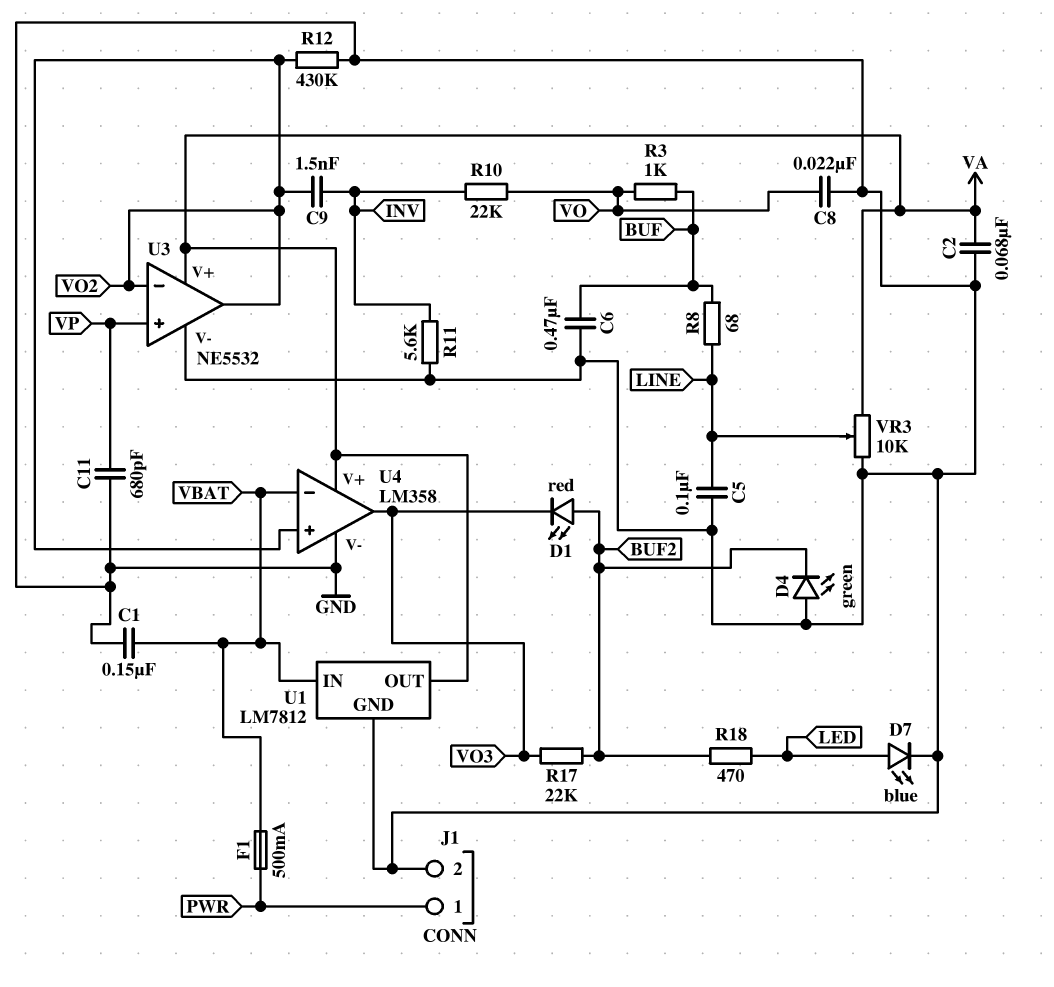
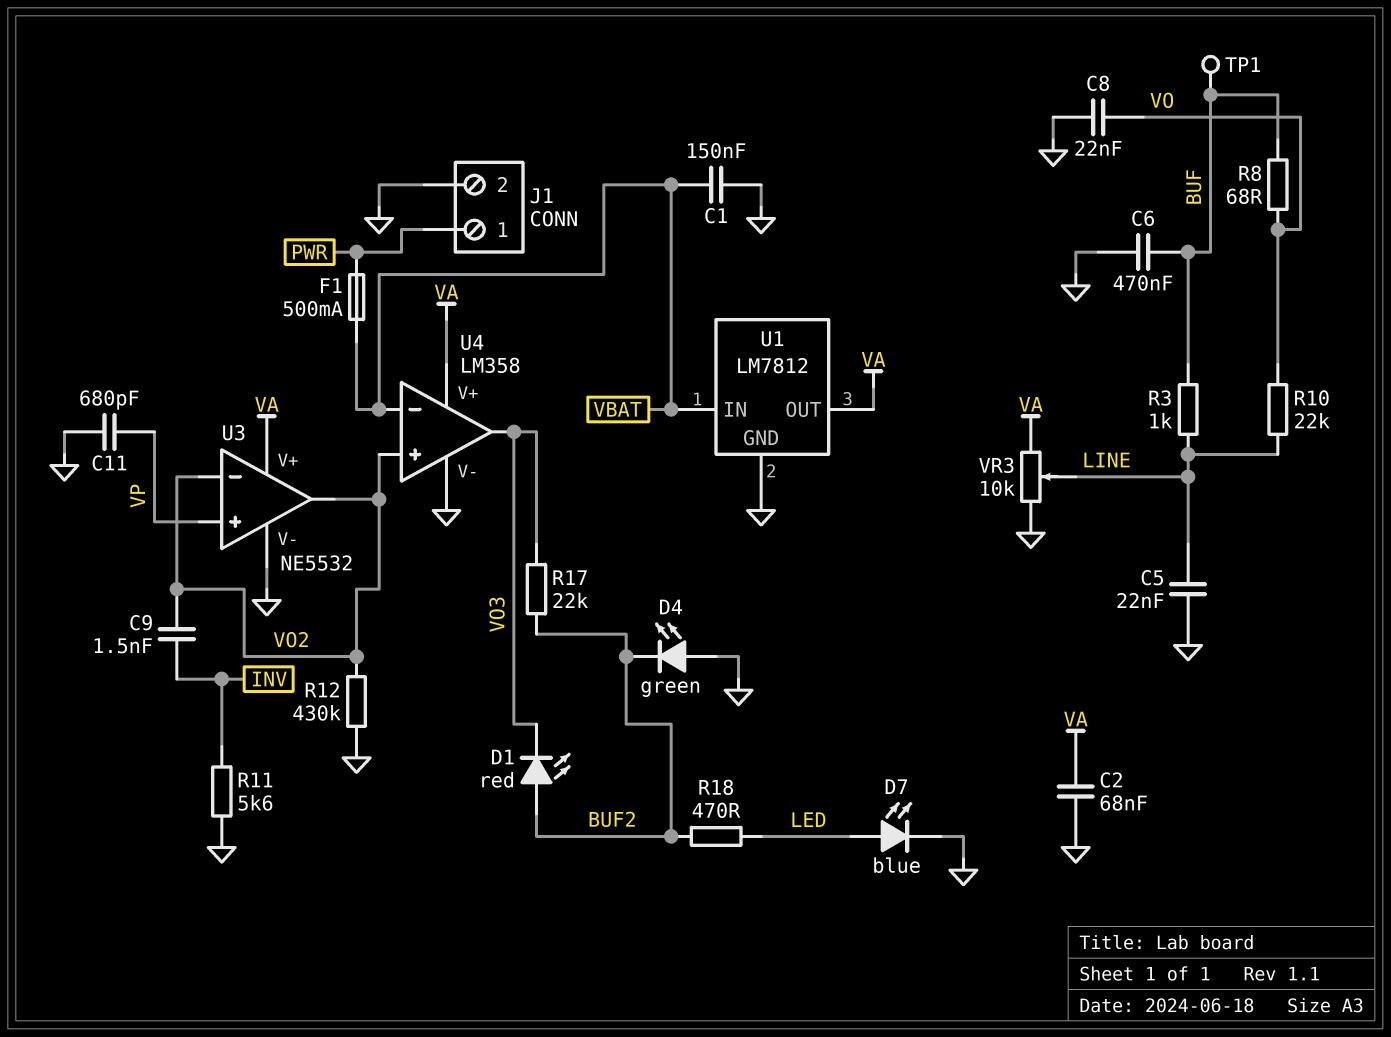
C5: 100nF (GND, LINE) -> 22nF (GND, LINE)
R3: 1k (BUF, VO) -> 1k (BUF, LINE)
R8: 68 (BUF, LINE) -> 68 (BUF, VO)
R10: 22k (INV, VO) -> 22k (LINE, VO)
TP1: none -> test point (BUF)

